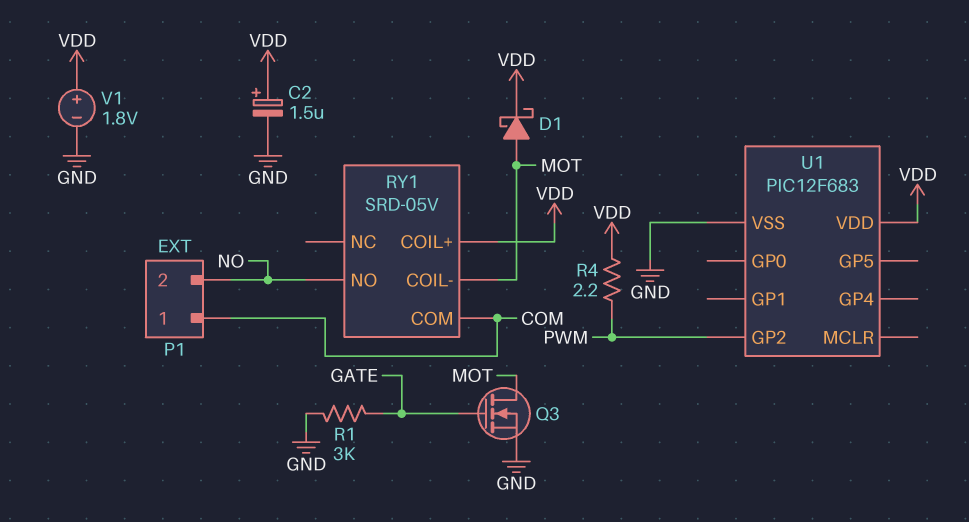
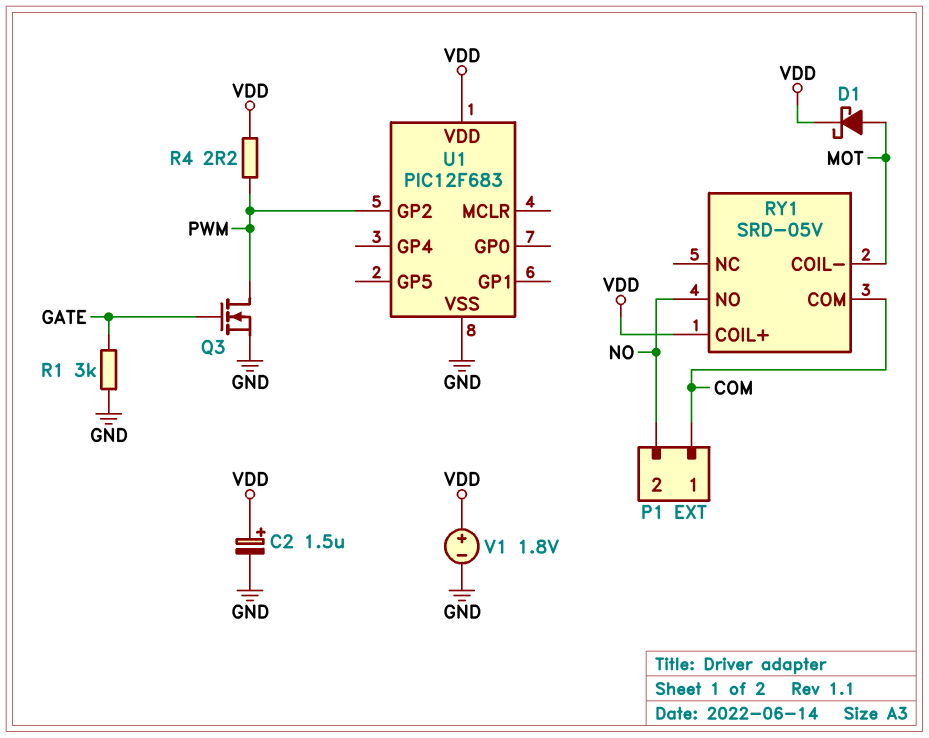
Q3: NMOS (G GATE, D MOT, S GND) -> NMOS (G GATE, D PWM, S GND)

